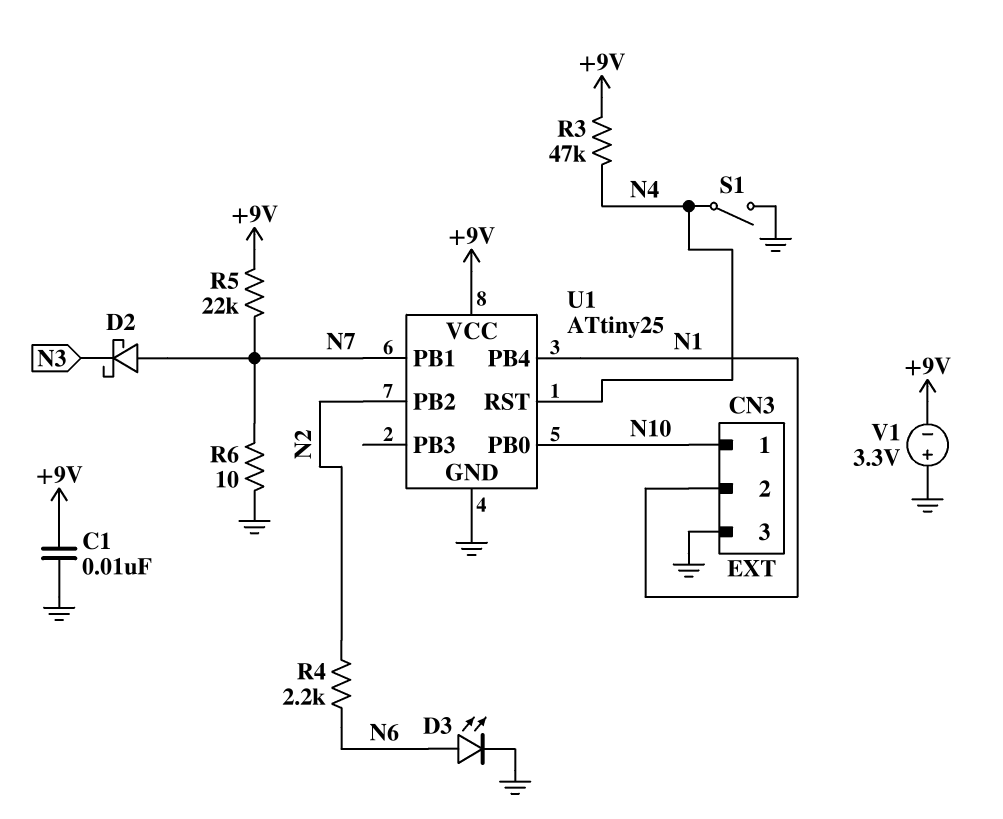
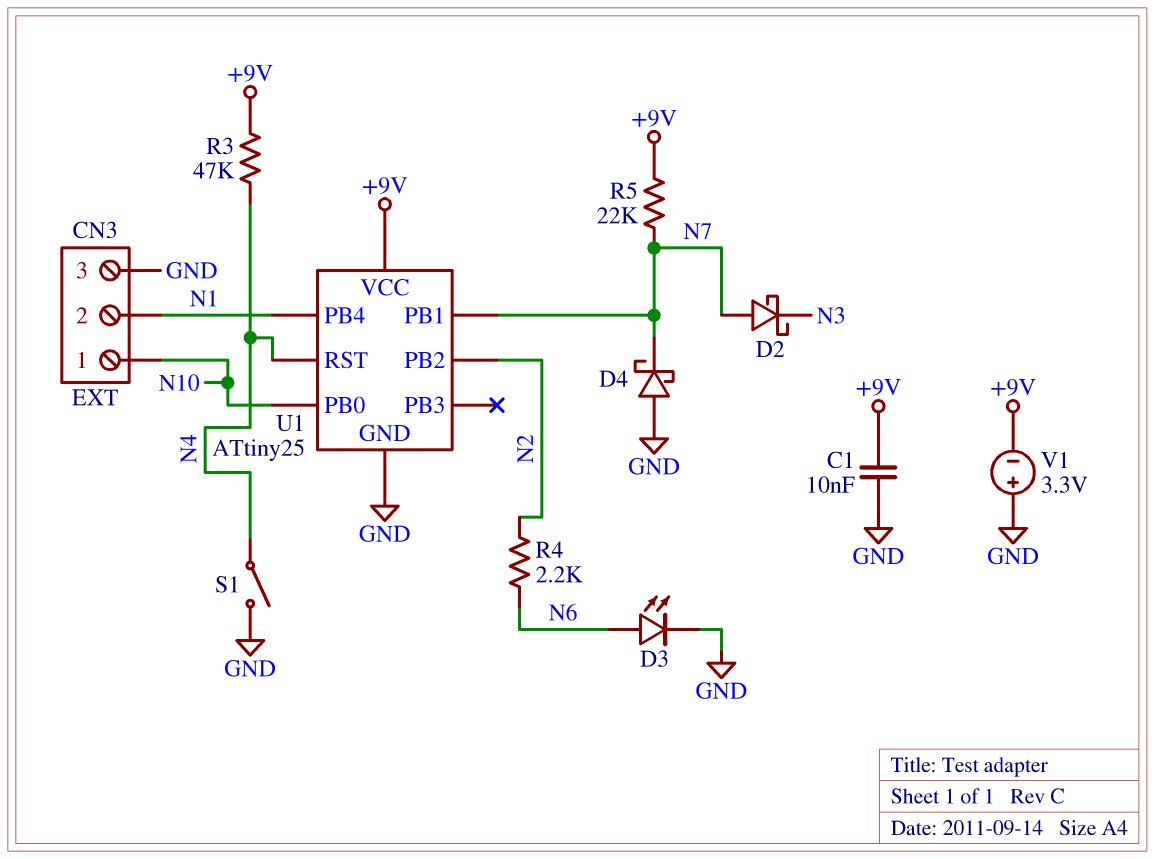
D4: none -> schottky (A GND, K N7)
R6: 10 (GND, N7) -> none

